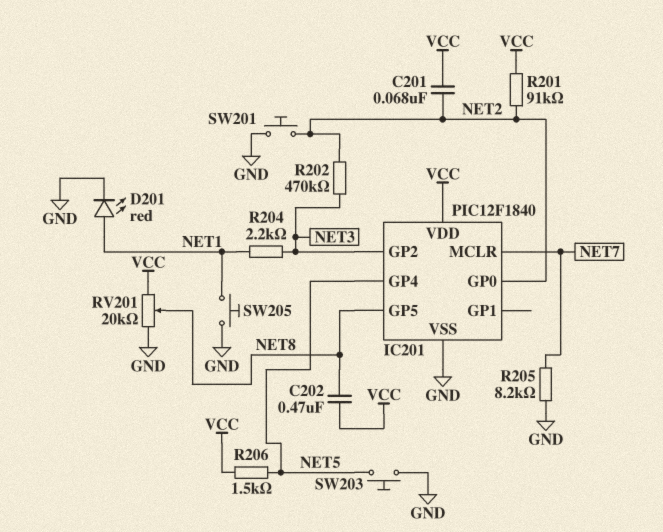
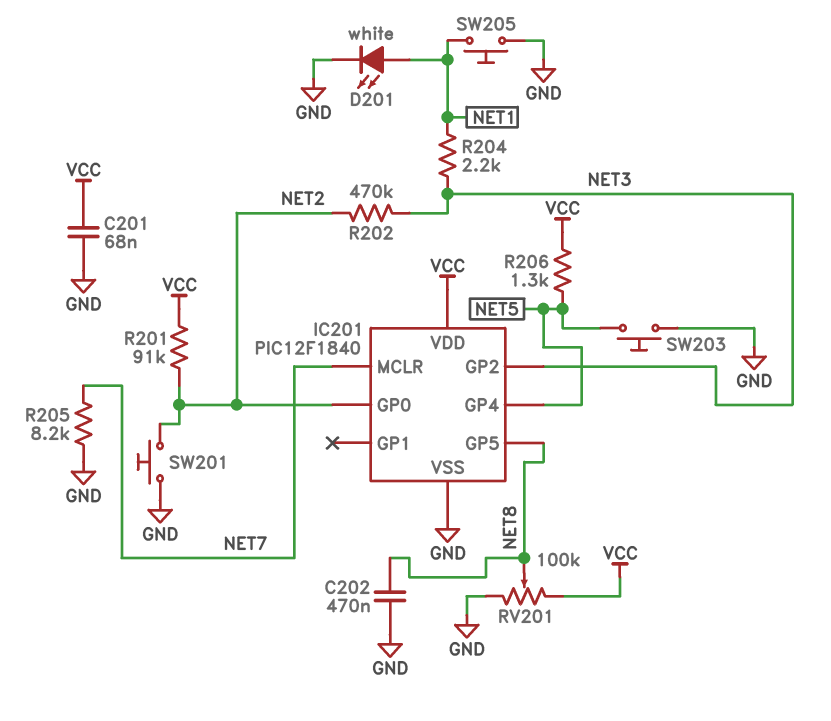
C201: 68nF (NET2, VCC) -> 68nF (GND, VCC)
C202: 470nF (NET8, VCC) -> 470nF (GND, NET8)
D201: LED red (A NET1, K GND) -> LED white (A NET1, K GND)
R206: 1.5k (NET5, VCC) -> 1.3k (NET5, VCC)
RV201: 20k (GND, VCC, wiper NET8) -> 100k (GND, VCC, wiper NET8)

